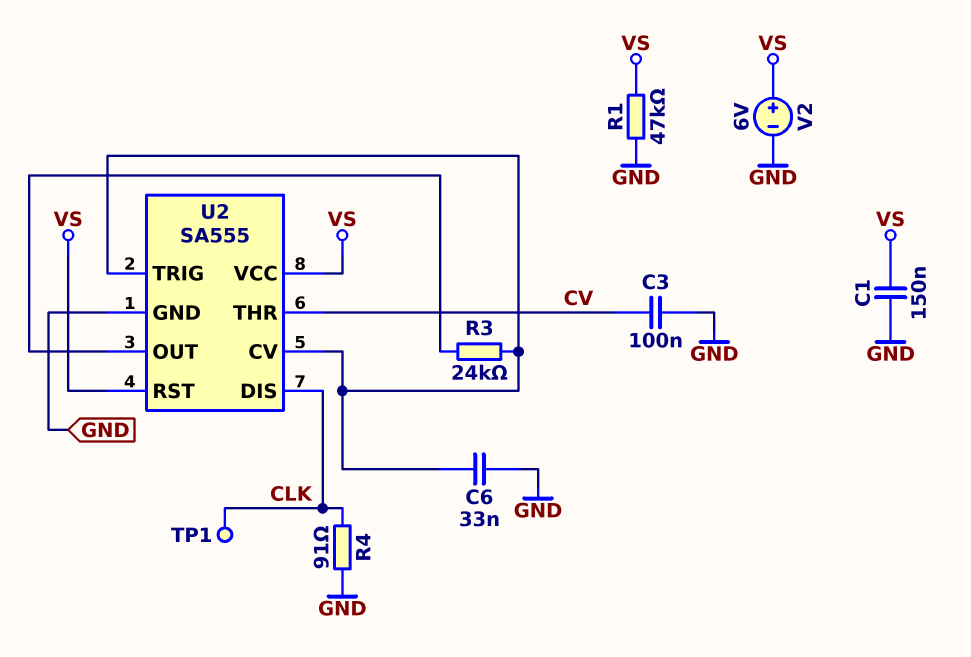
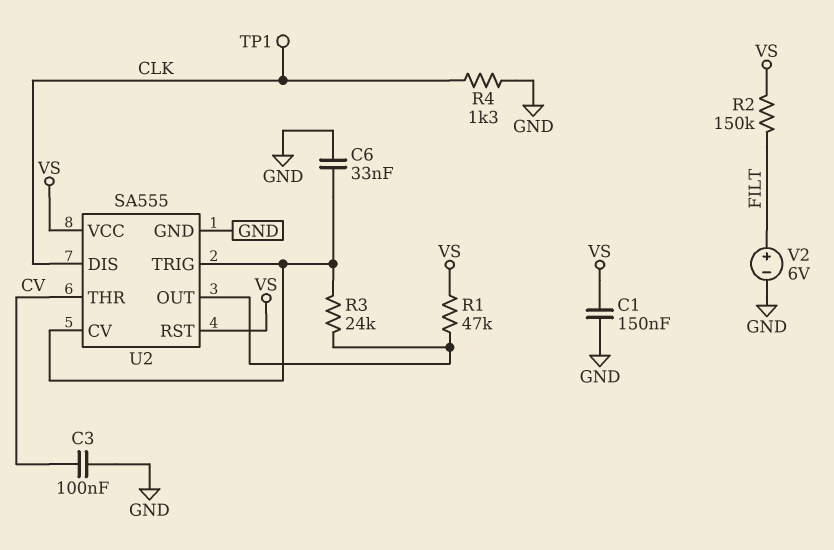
R1: 47k (GND, VS) -> 47k (U2/OUT, VS)
R2: none -> 150k (FILT, VS)
R4: 91 (CLK, GND) -> 1.3k (CLK, GND)
V2: 6V (plus VS, minus GND) -> 6V (plus FILT, minus GND)

